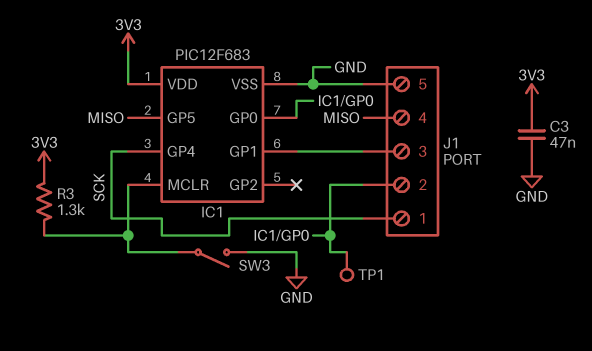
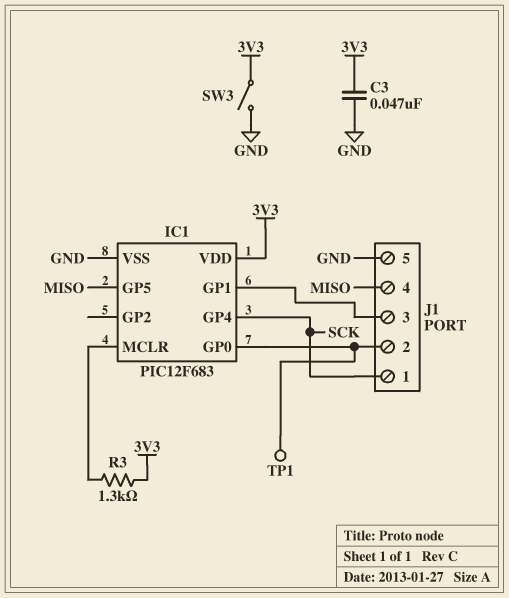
SW3: switch (GND, IC1/MCLR) -> switch (3V3, GND)

